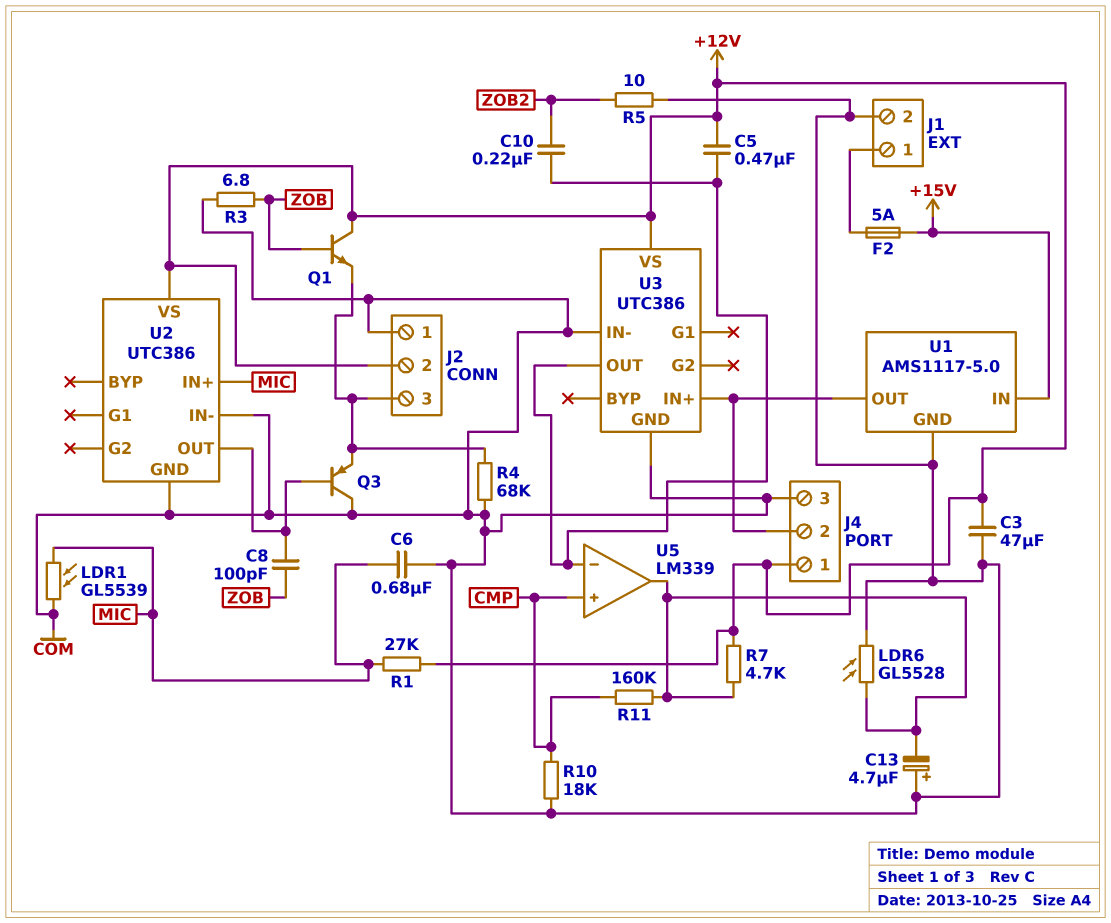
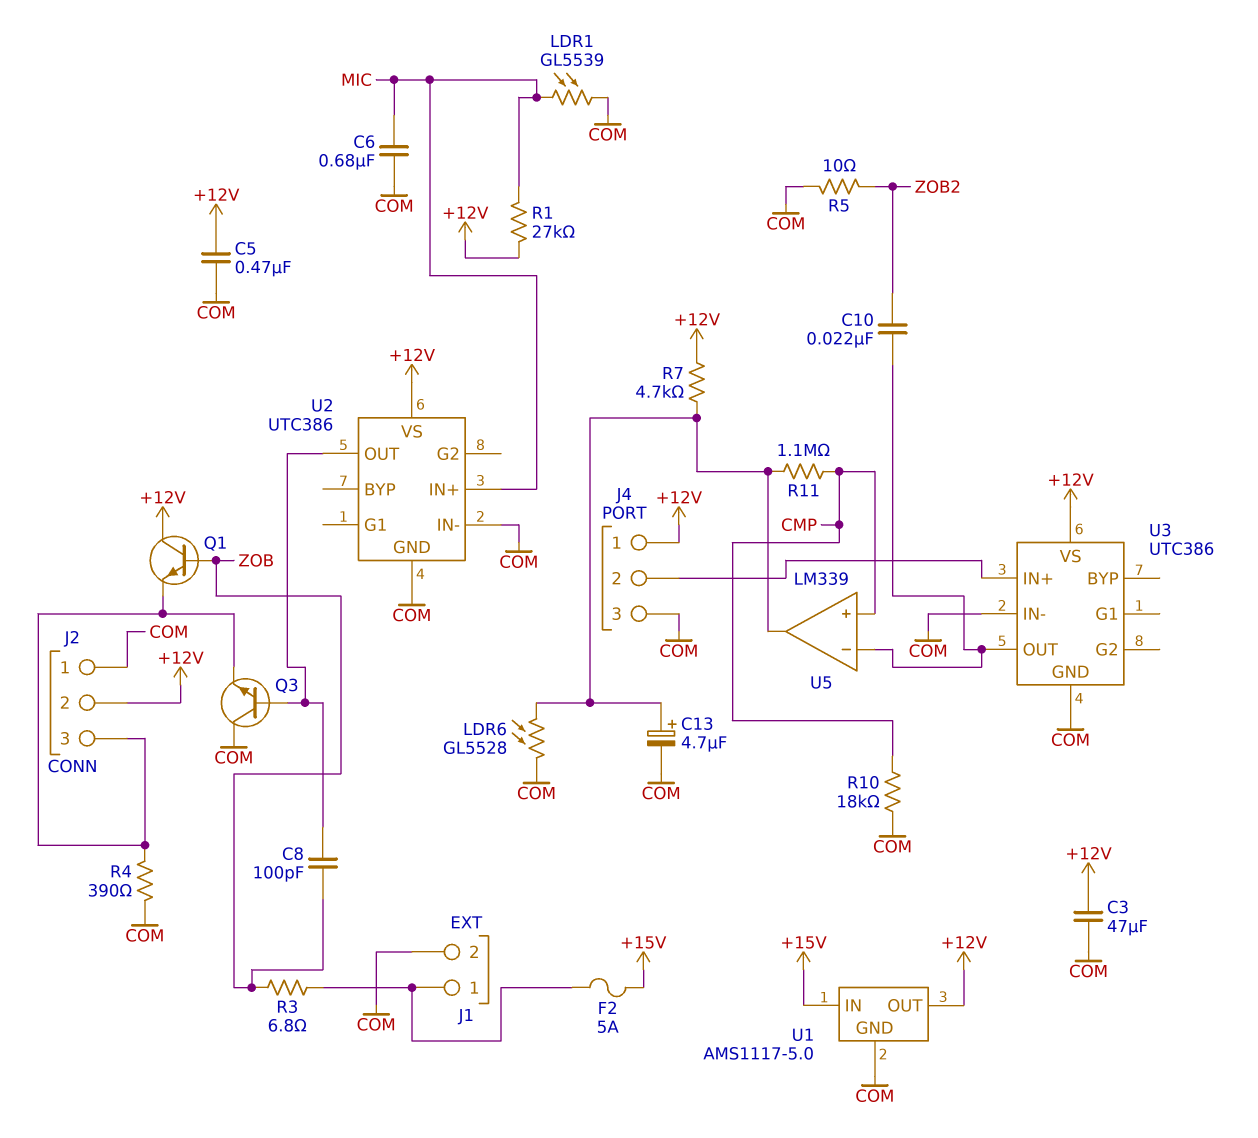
C5: 470nF (+12V, U3/OUT) -> 470nF (+12V, COM)
C10: 220nF (U3/OUT, ZOB2) -> 22nF (U3/OUT, ZOB2)
C13: 4.7uF (plus COM, minus U5/out) -> 4.7uF (plus U5/out, minus COM)
Q3: PNP (B U2/OUT, C COM, E J2/3) -> NPN (B U2/OUT, C COM, E J2/3)
R3: 6.8 (COM, ZOB) -> 6.8 (J1/1, ZOB)
R4: 68k (COM, J2/3) -> 390 (COM, J2/3)
R11: 160k (CMP, U5/out) -> 1.1M (CMP, U5/out)
U1 pin OUT: J4/2 -> +12V

